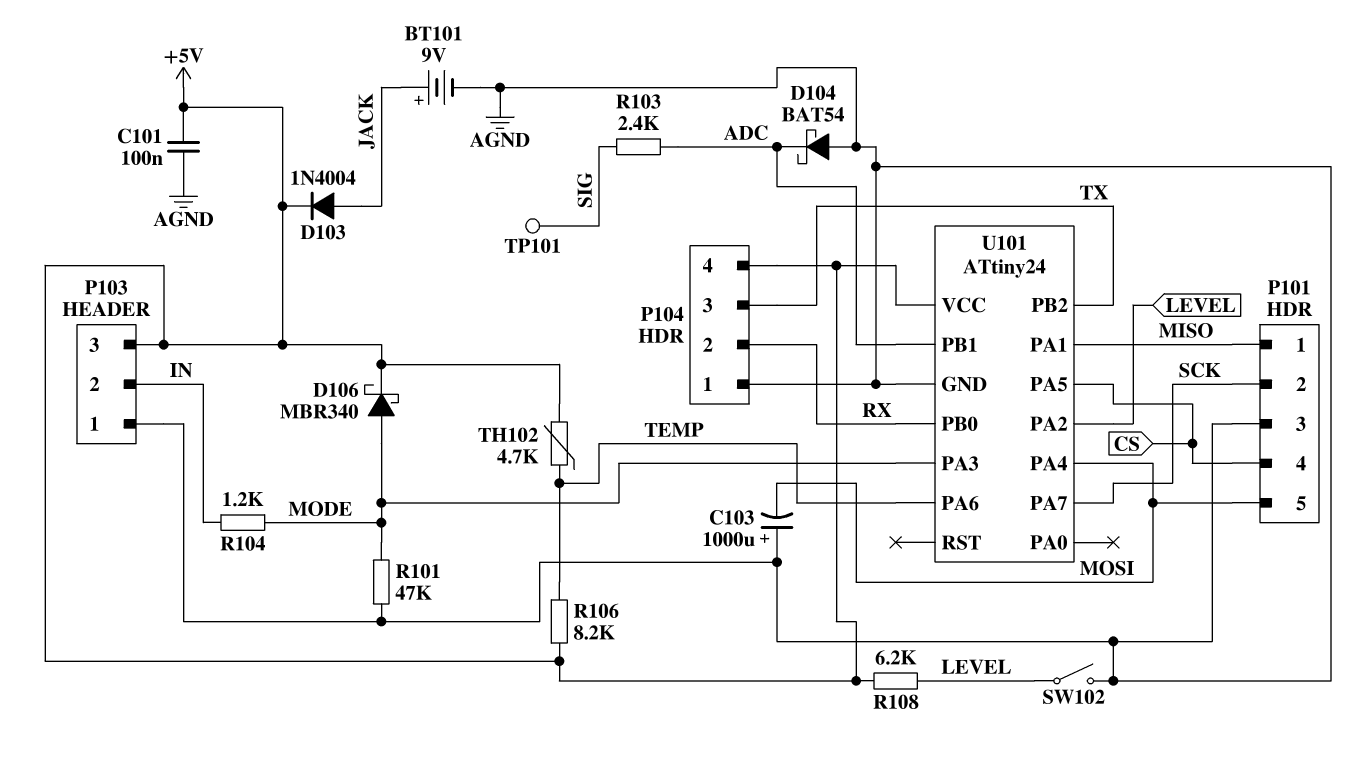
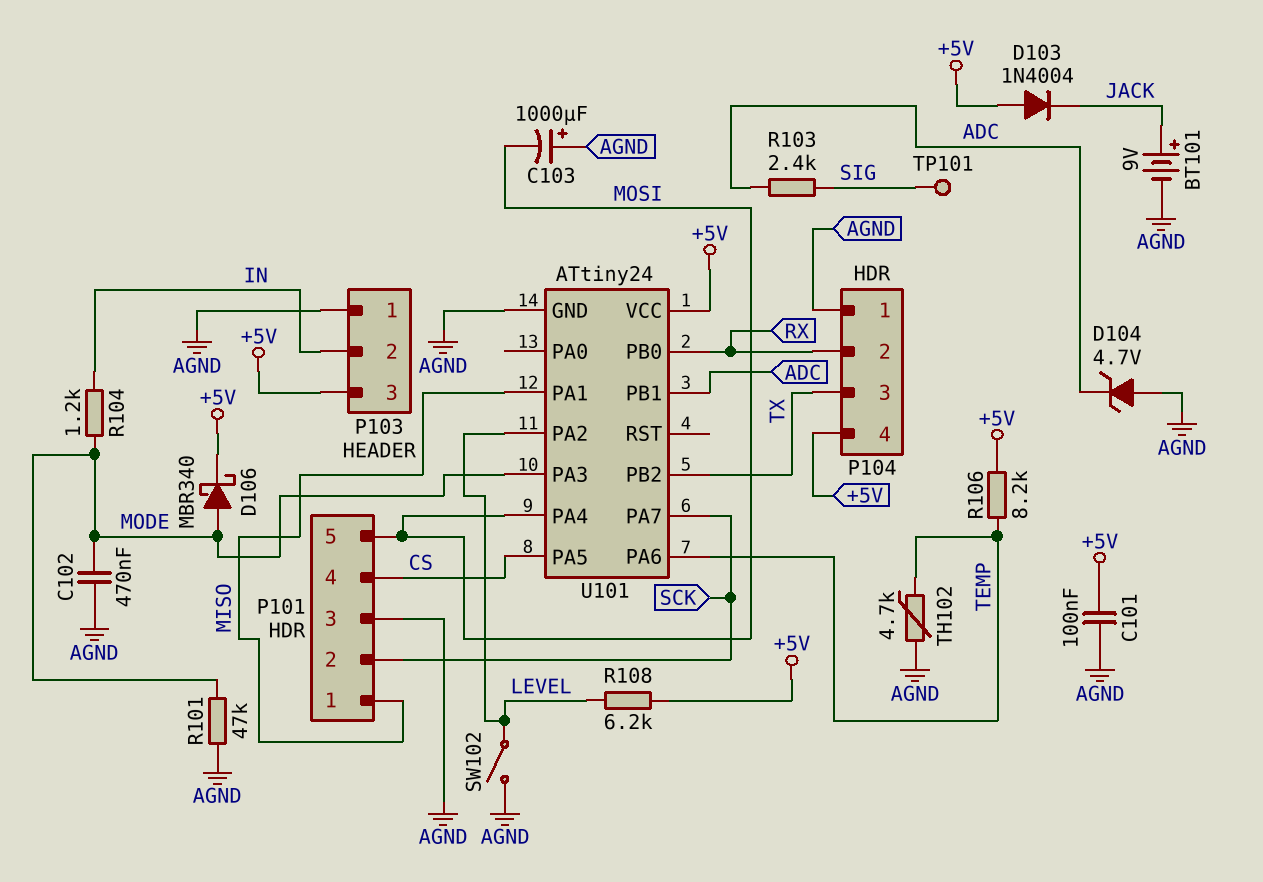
C102: none -> 470nF (AGND, MODE)
D103: diode 1N4004 (A JACK, K +5V) -> diode 1N4004 (A +5V, K JACK)
D104: schottky BAT54 (A AGND, K ADC) -> zener 4.7V (A AGND, K ADC)
TH102: 4.7k (+5V, TEMP) -> 4.7k (AGND, TEMP)

